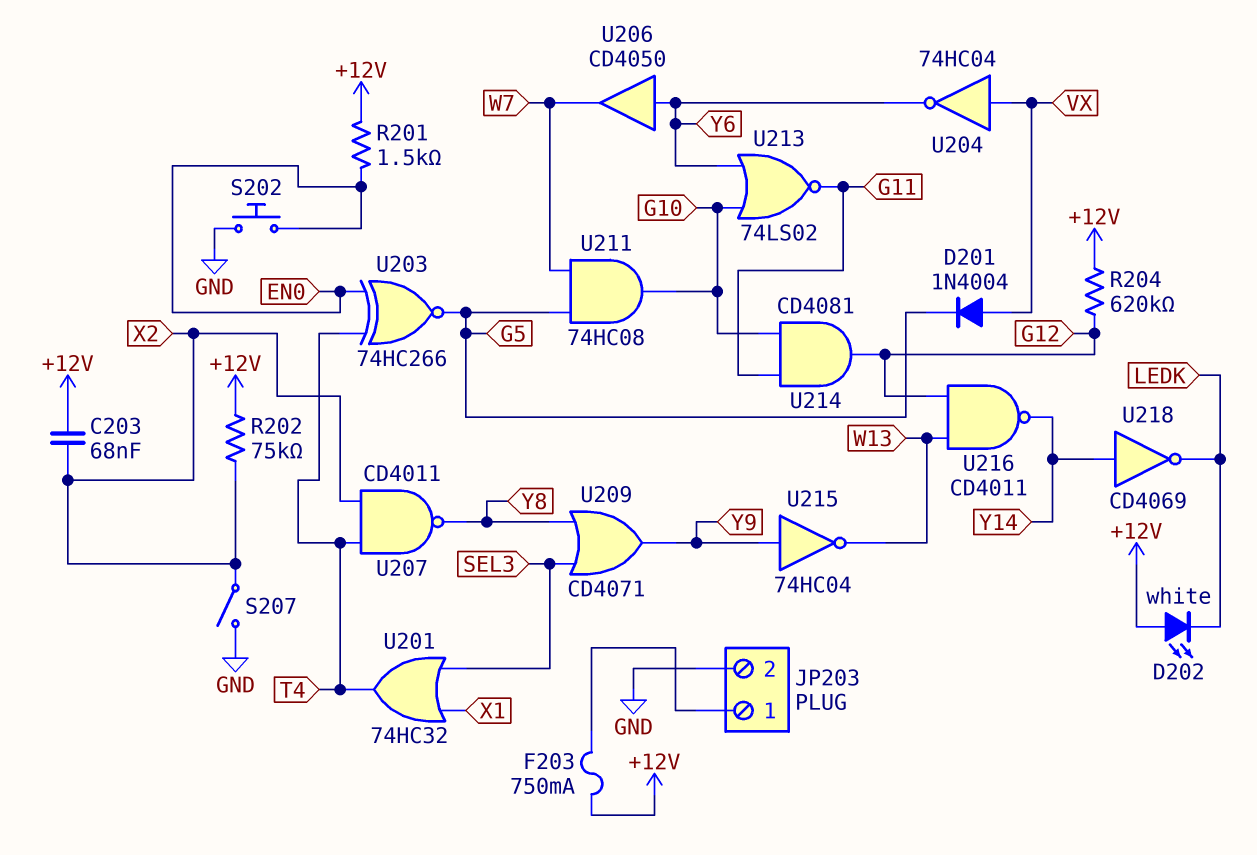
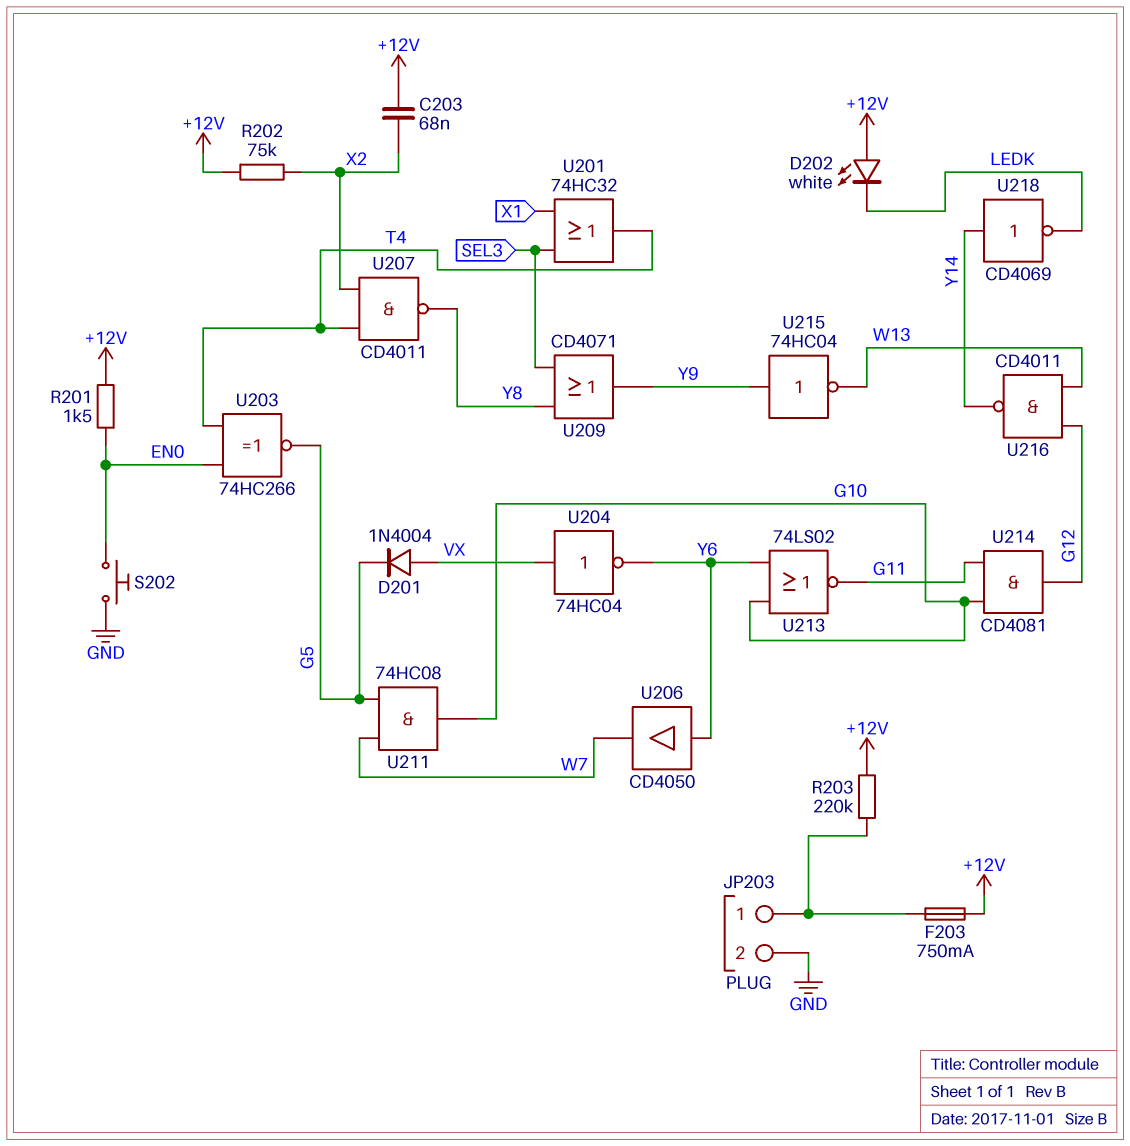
R203: none -> 220k (+12V, JP203/1)
R204: 620k (+12V, G12) -> none
S207: switch (GND, X2) -> none

